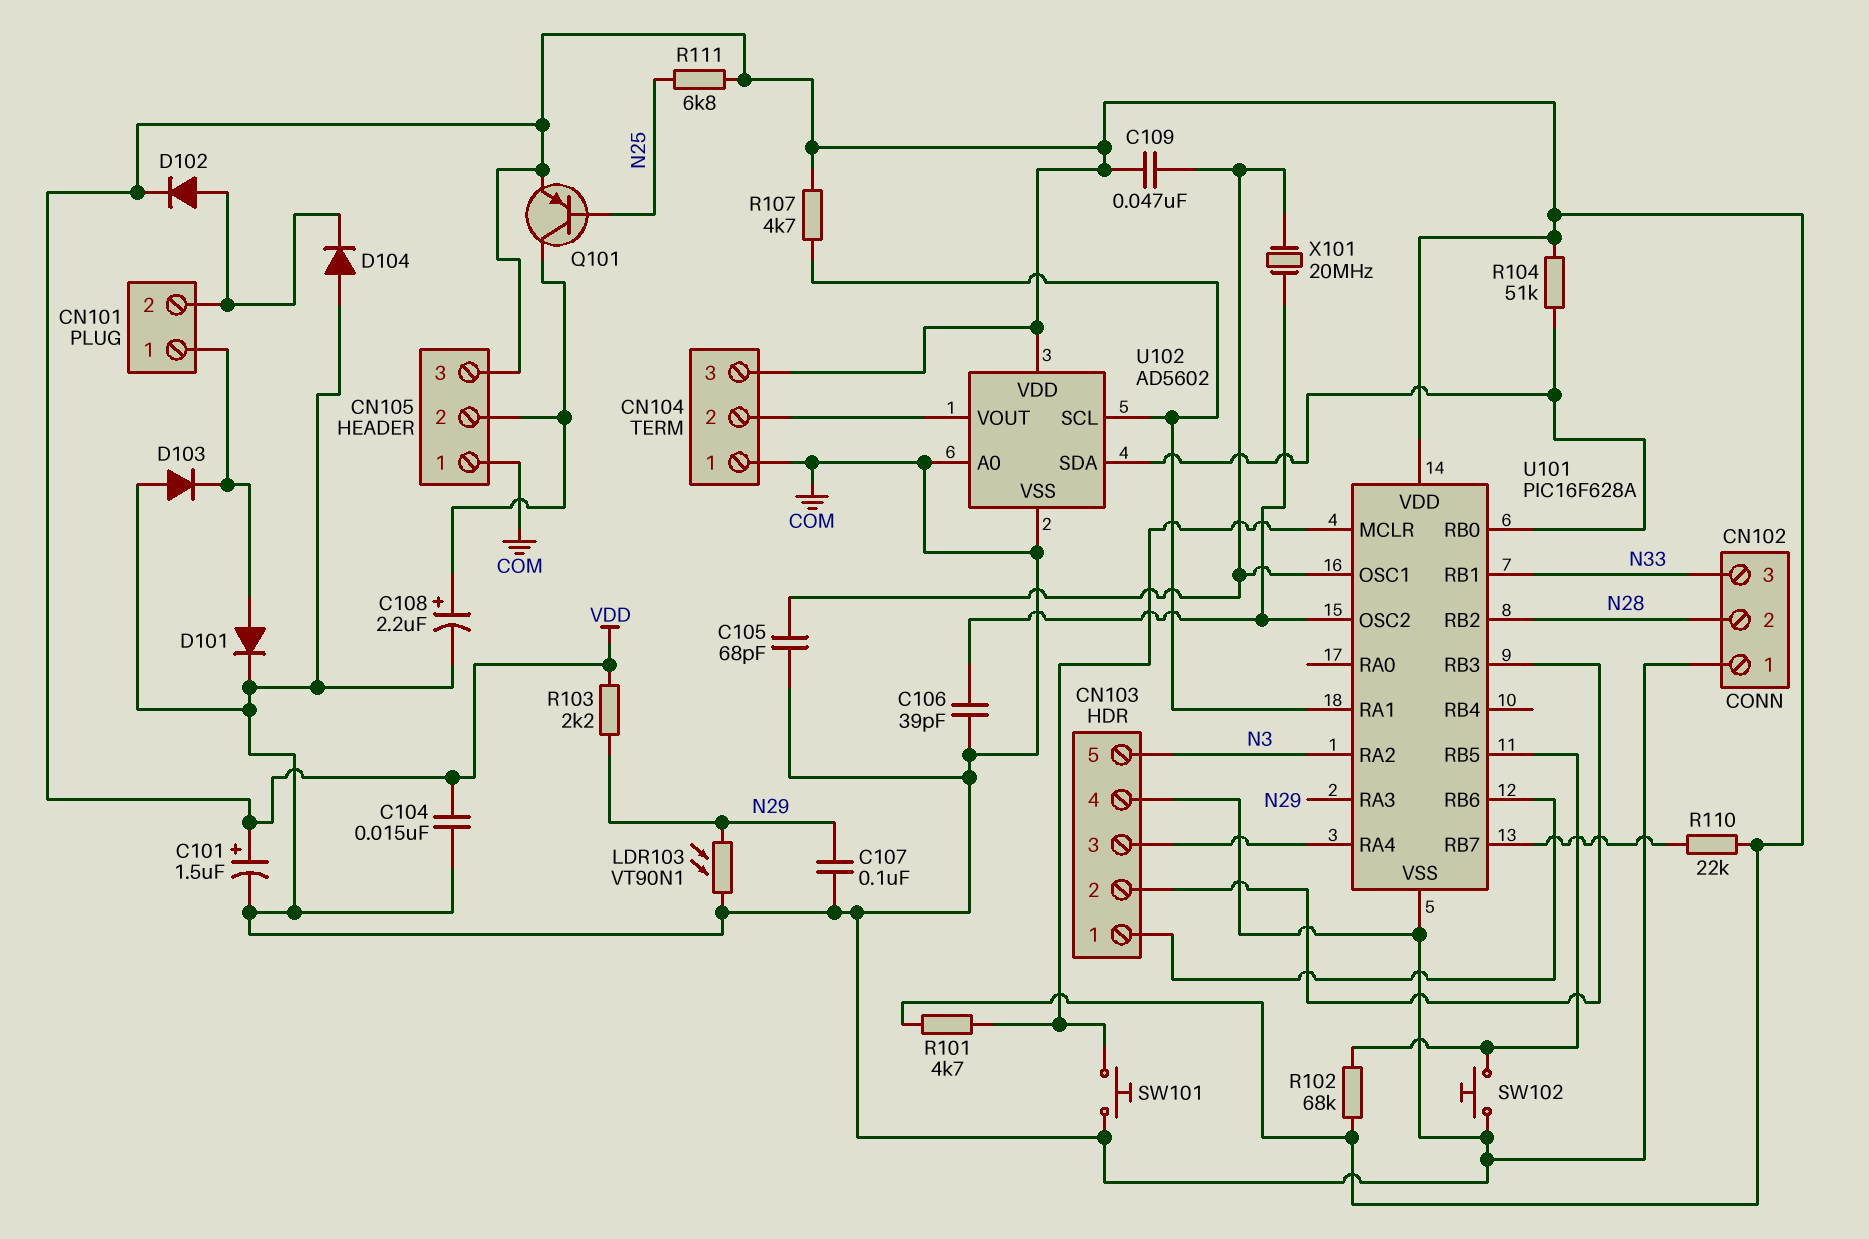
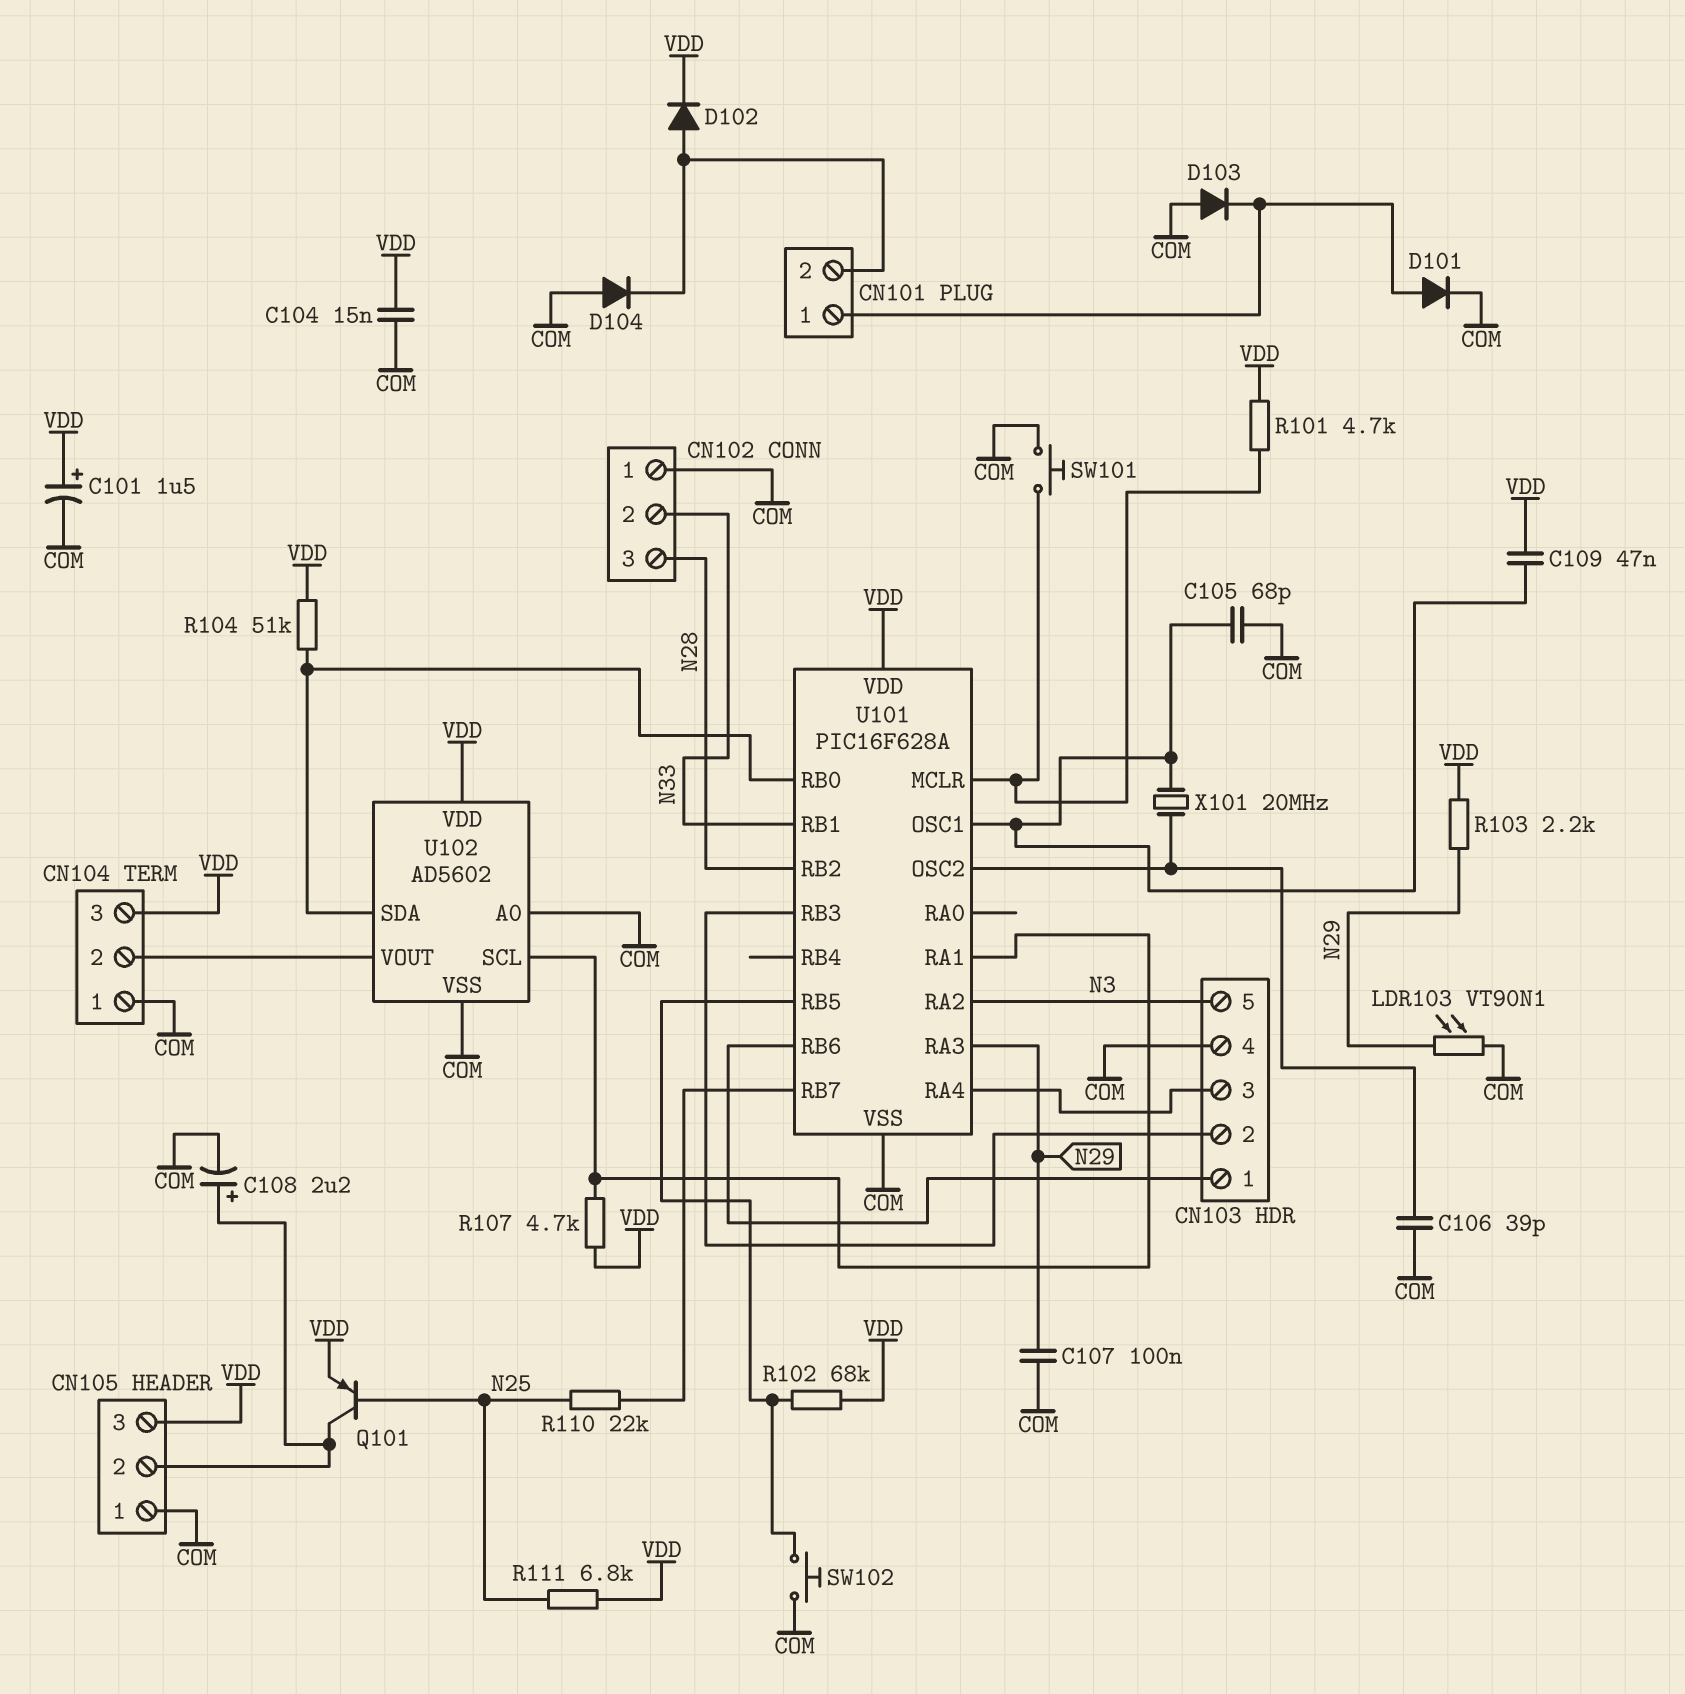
CN102 pin 2: N28 -> N33
CN102 pin 3: N33 -> N28
R110: 22k (U101/RB7, VDD) -> 22k (N25, U101/RB7)

